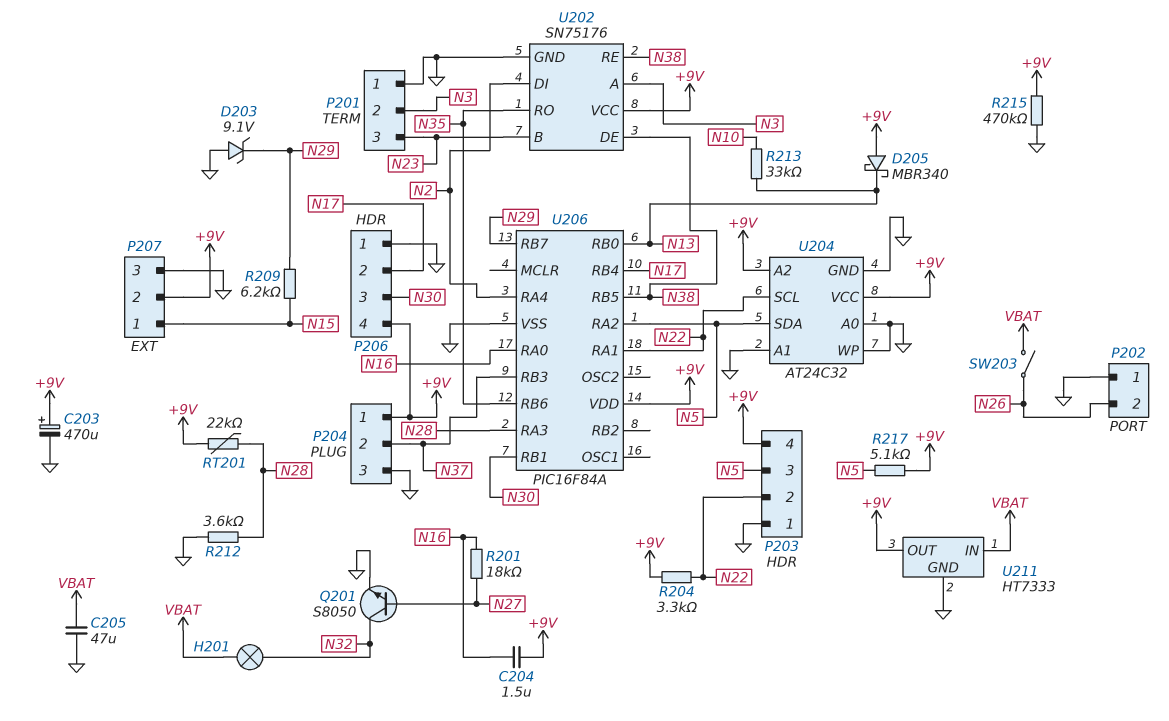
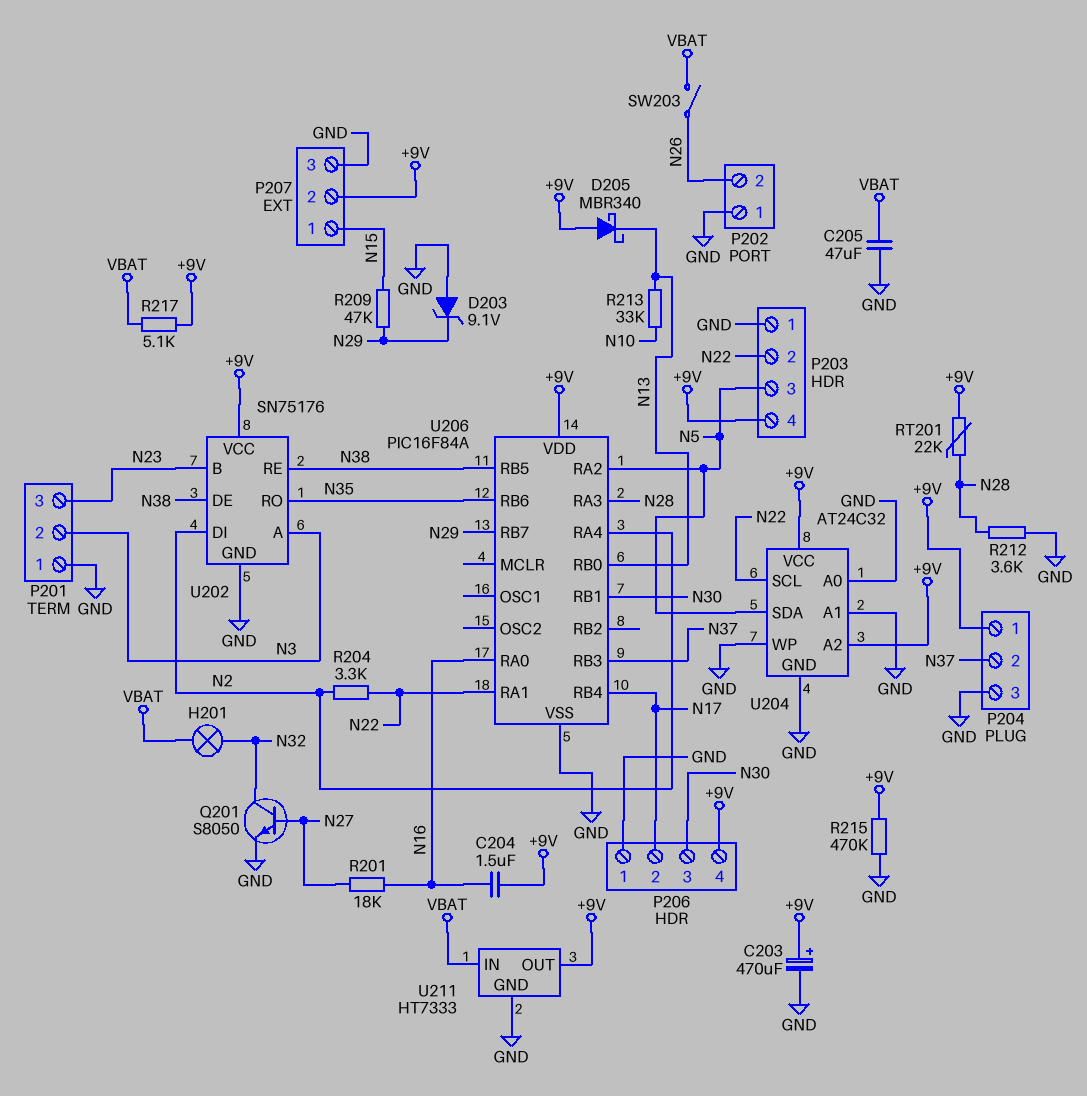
R204: 3.3k (+9V, N22) -> 3.3k (N2, N22)
R209: 6.2k (N15, N29) -> 47k (N15, N29)
R217: 5.1k (+9V, N5) -> 5.1k (+9V, VBAT)

